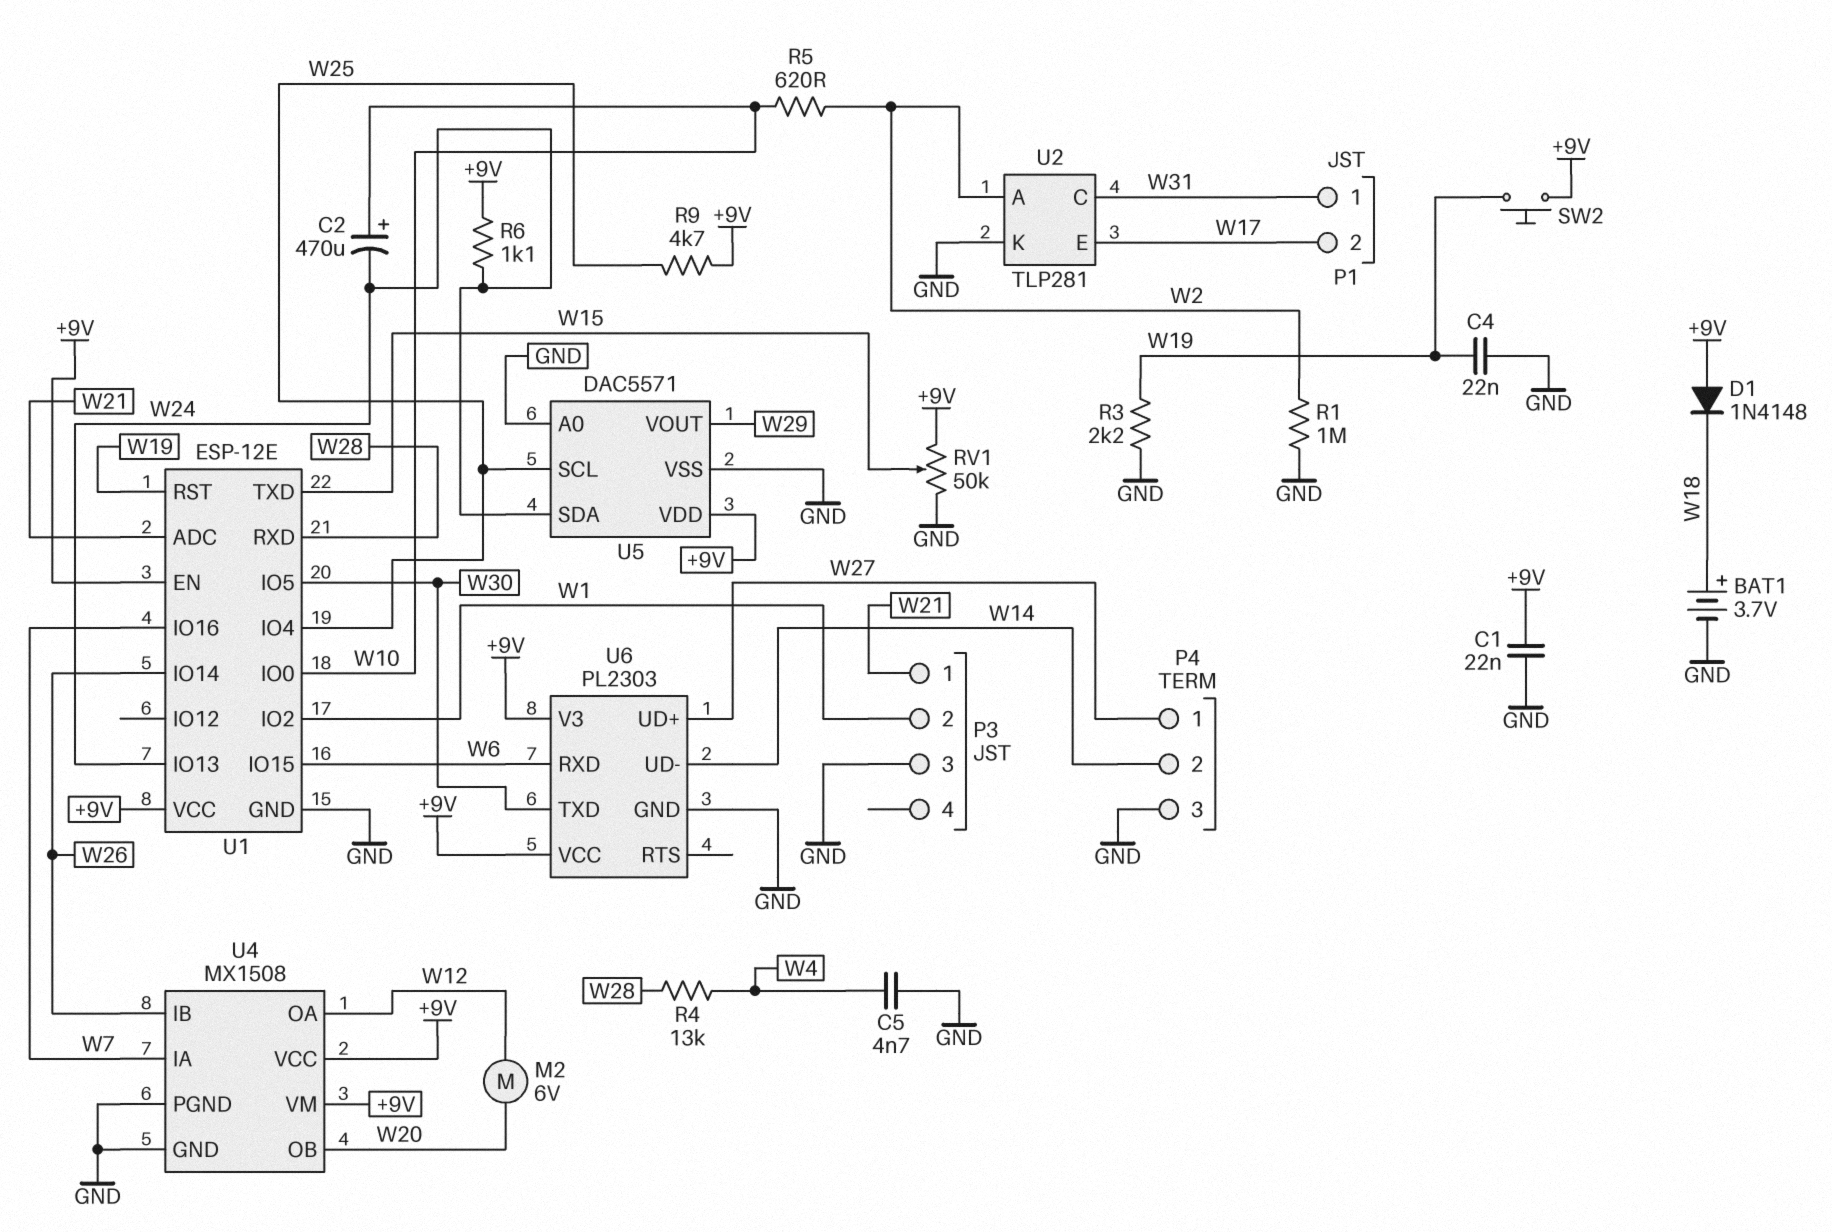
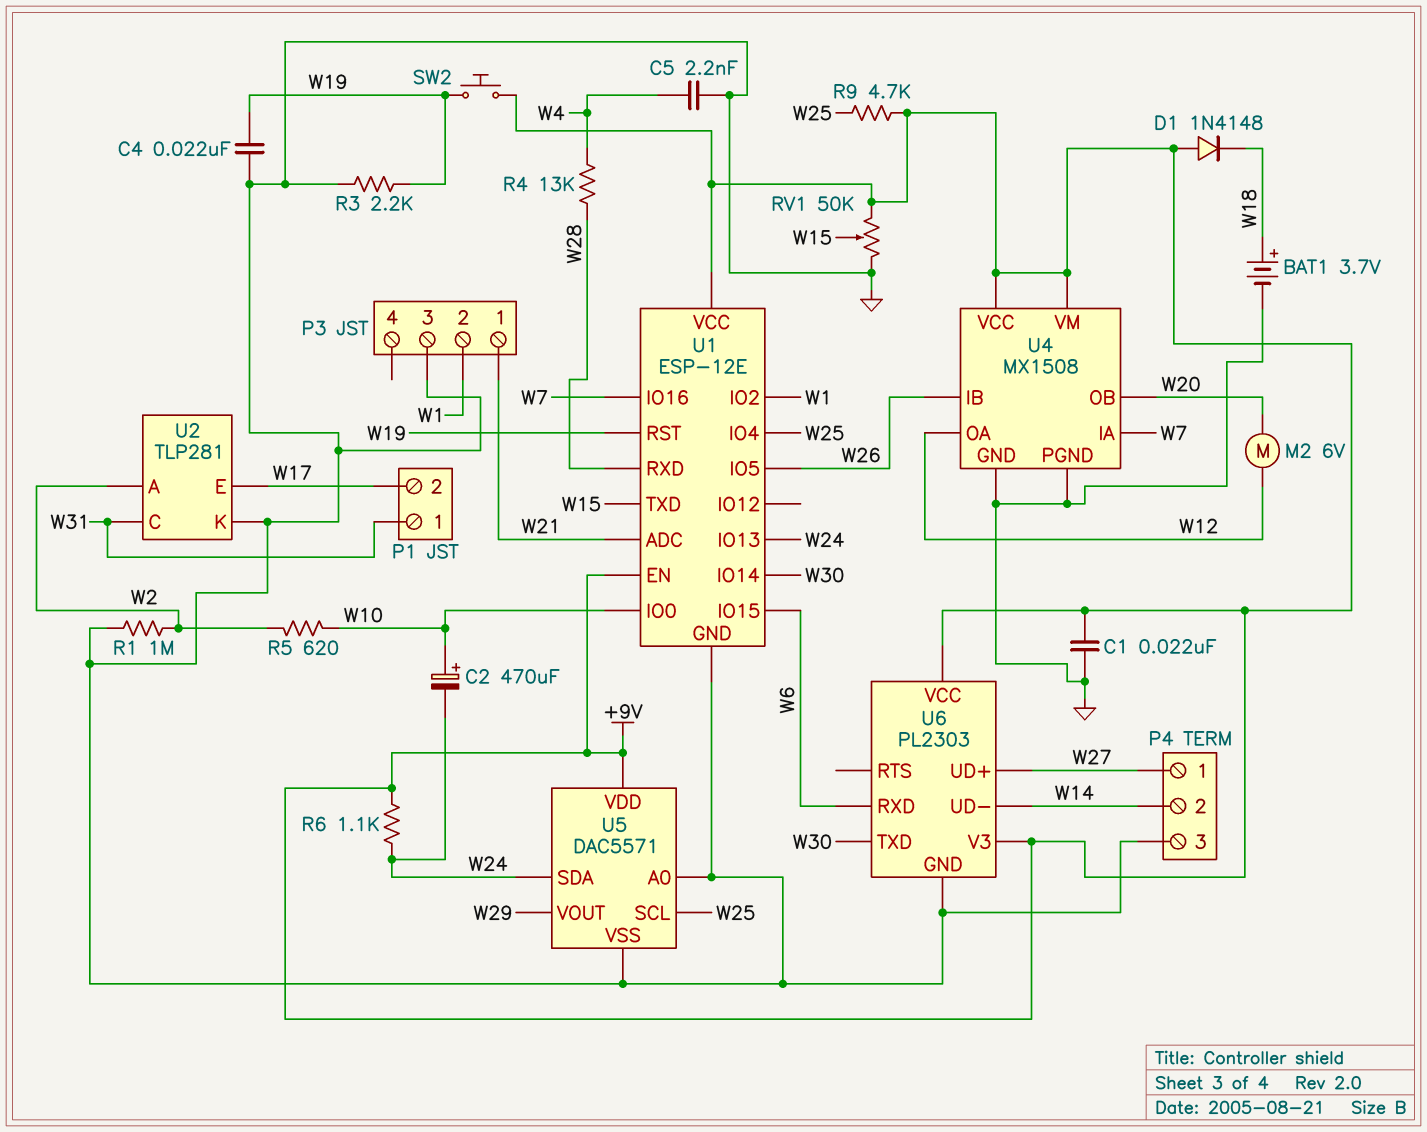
C5: 4.7nF (GND, W4) -> 2.2nF (GND, W4)
U1 pin IO5: W30 -> W26
U1 pin IO14: W26 -> W30

